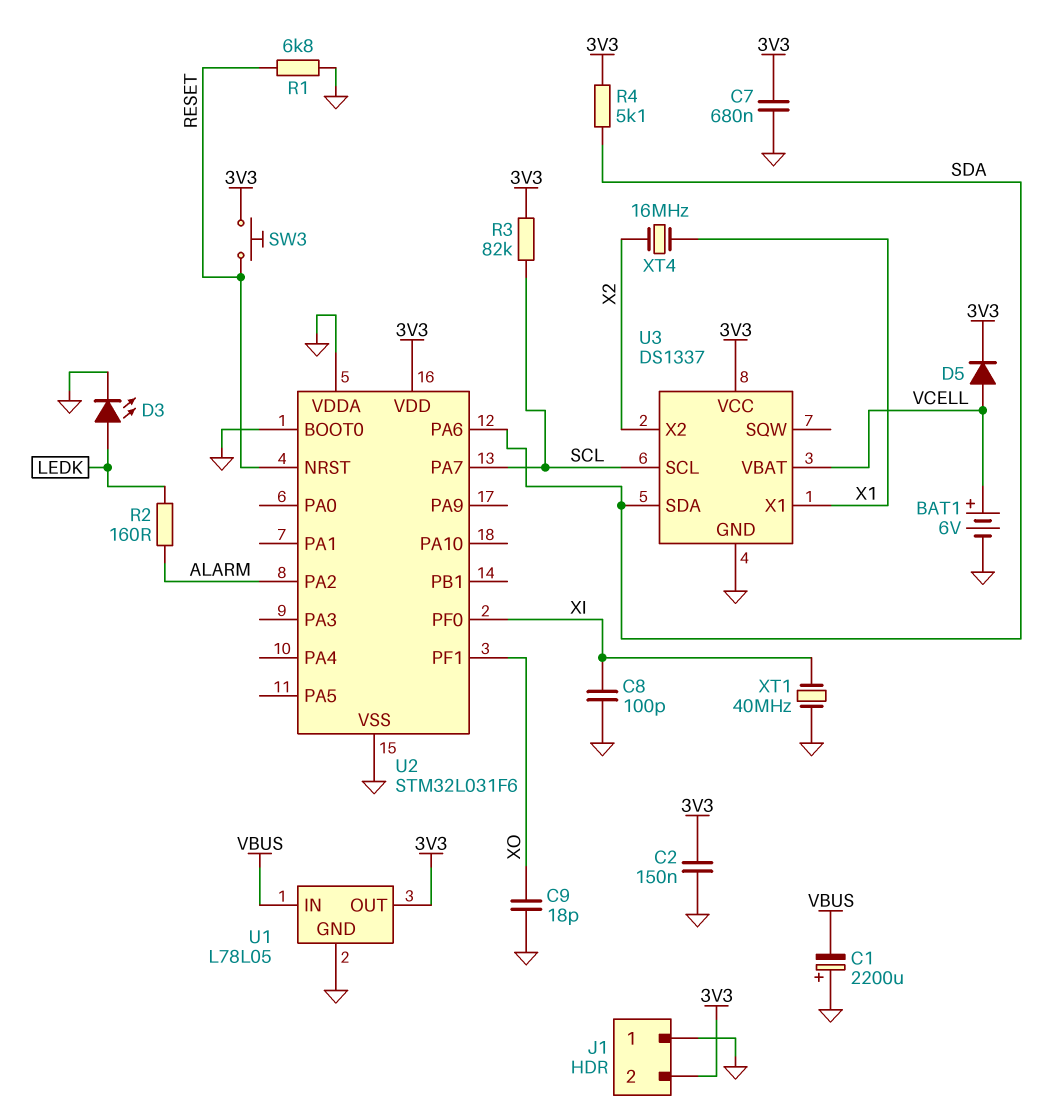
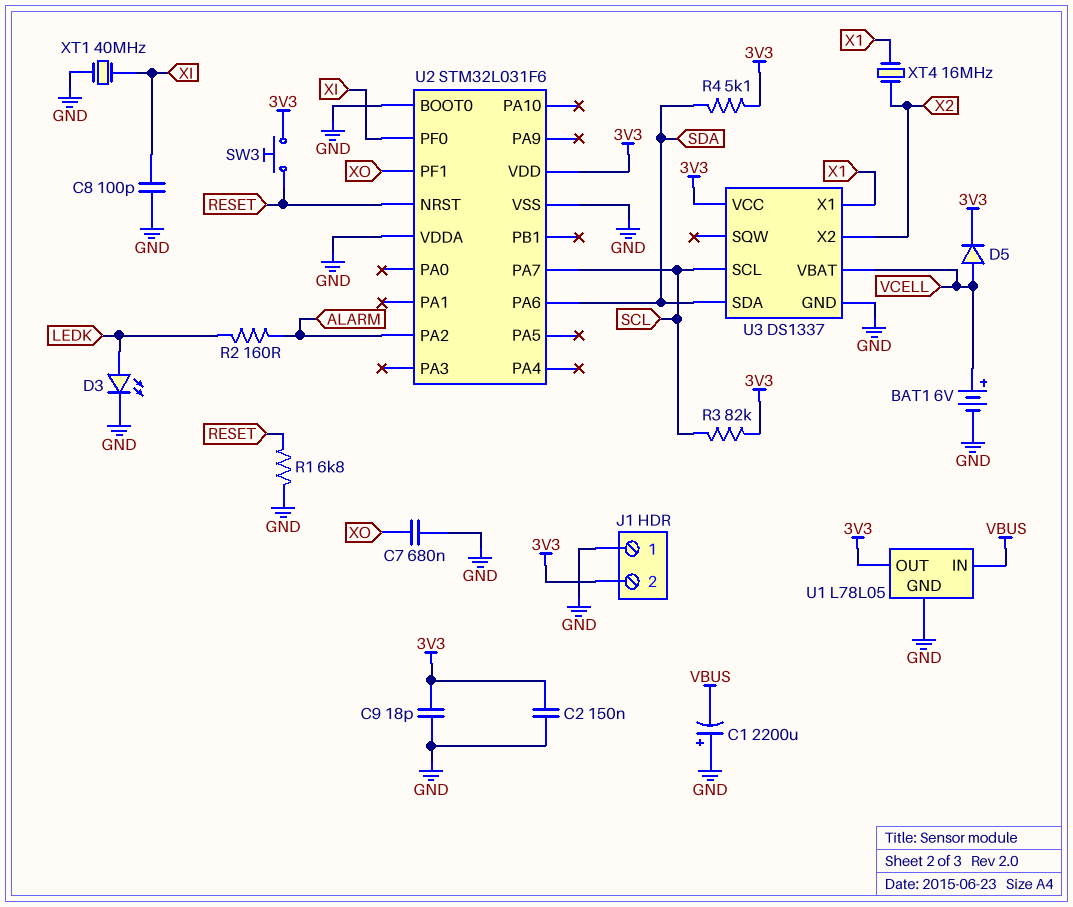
C7: 680nF (3V3, GND) -> 680nF (GND, XO)
C9: 18pF (GND, XO) -> 18pF (3V3, GND)

